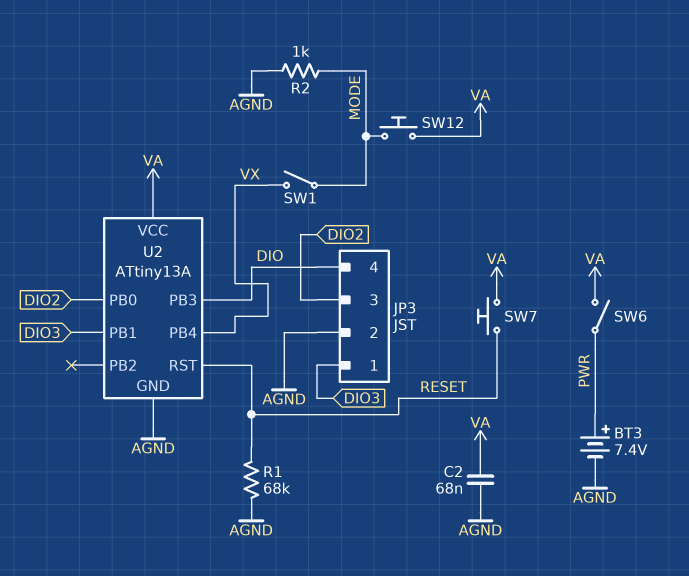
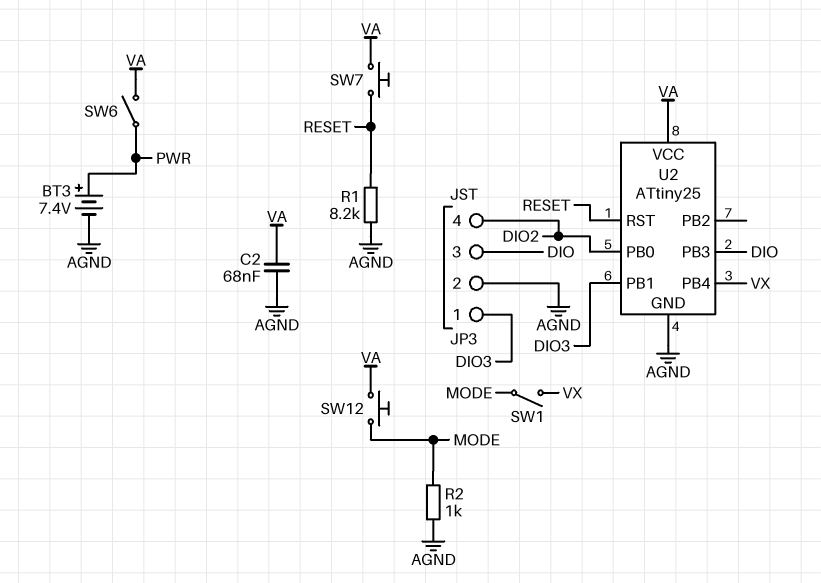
JP3 pin 3: DIO2 -> DIO
JP3 pin 4: DIO -> DIO2
R1: 68k (AGND, RESET) -> 8.2k (AGND, RESET)
U2: ATtiny13A -> ATtiny25

